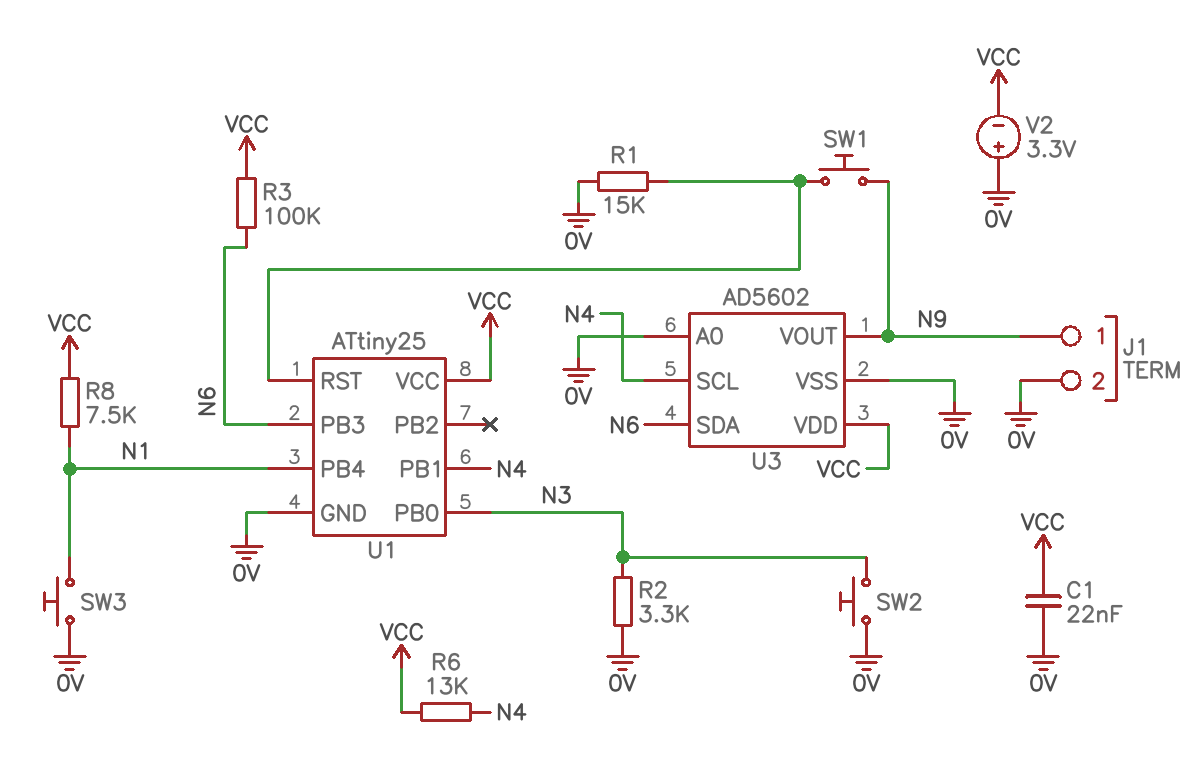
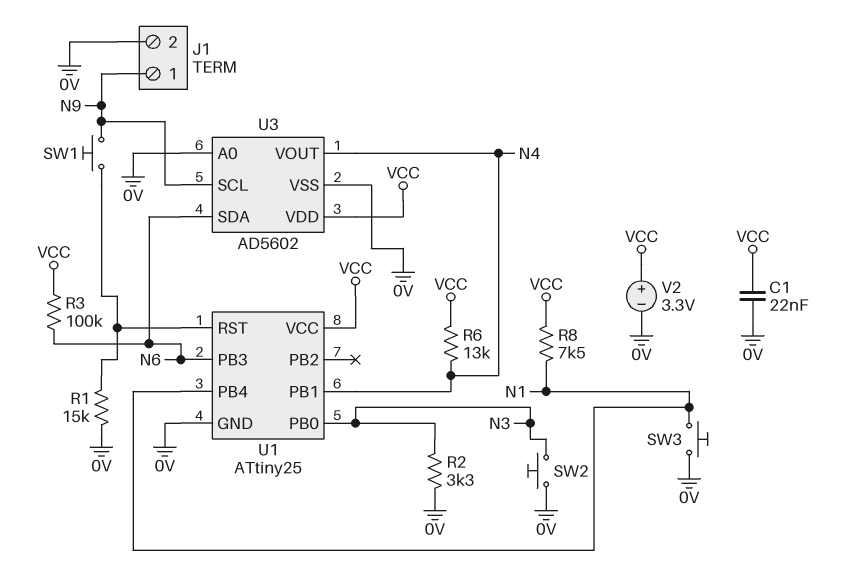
U3 pin SCL: N4 -> N9
U3 pin VOUT: N9 -> N4
V2: 3.3V (plus 0V, minus VCC) -> 3.3V (plus VCC, minus 0V)

